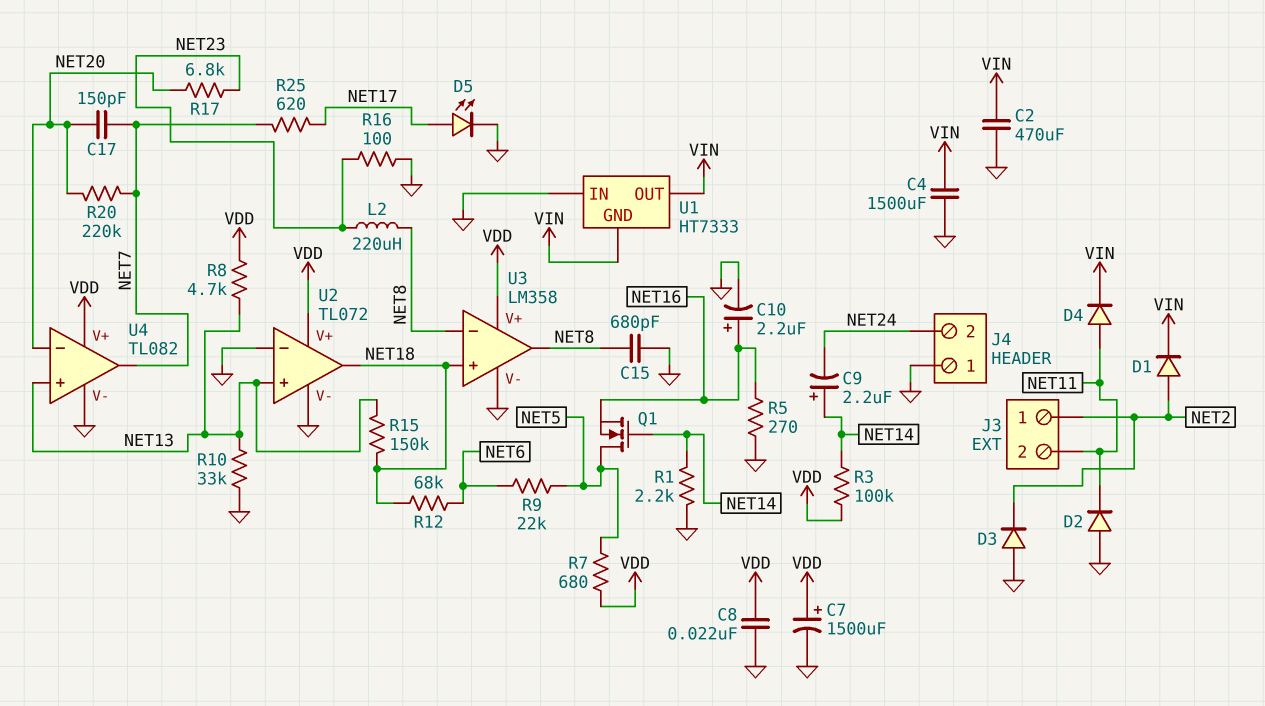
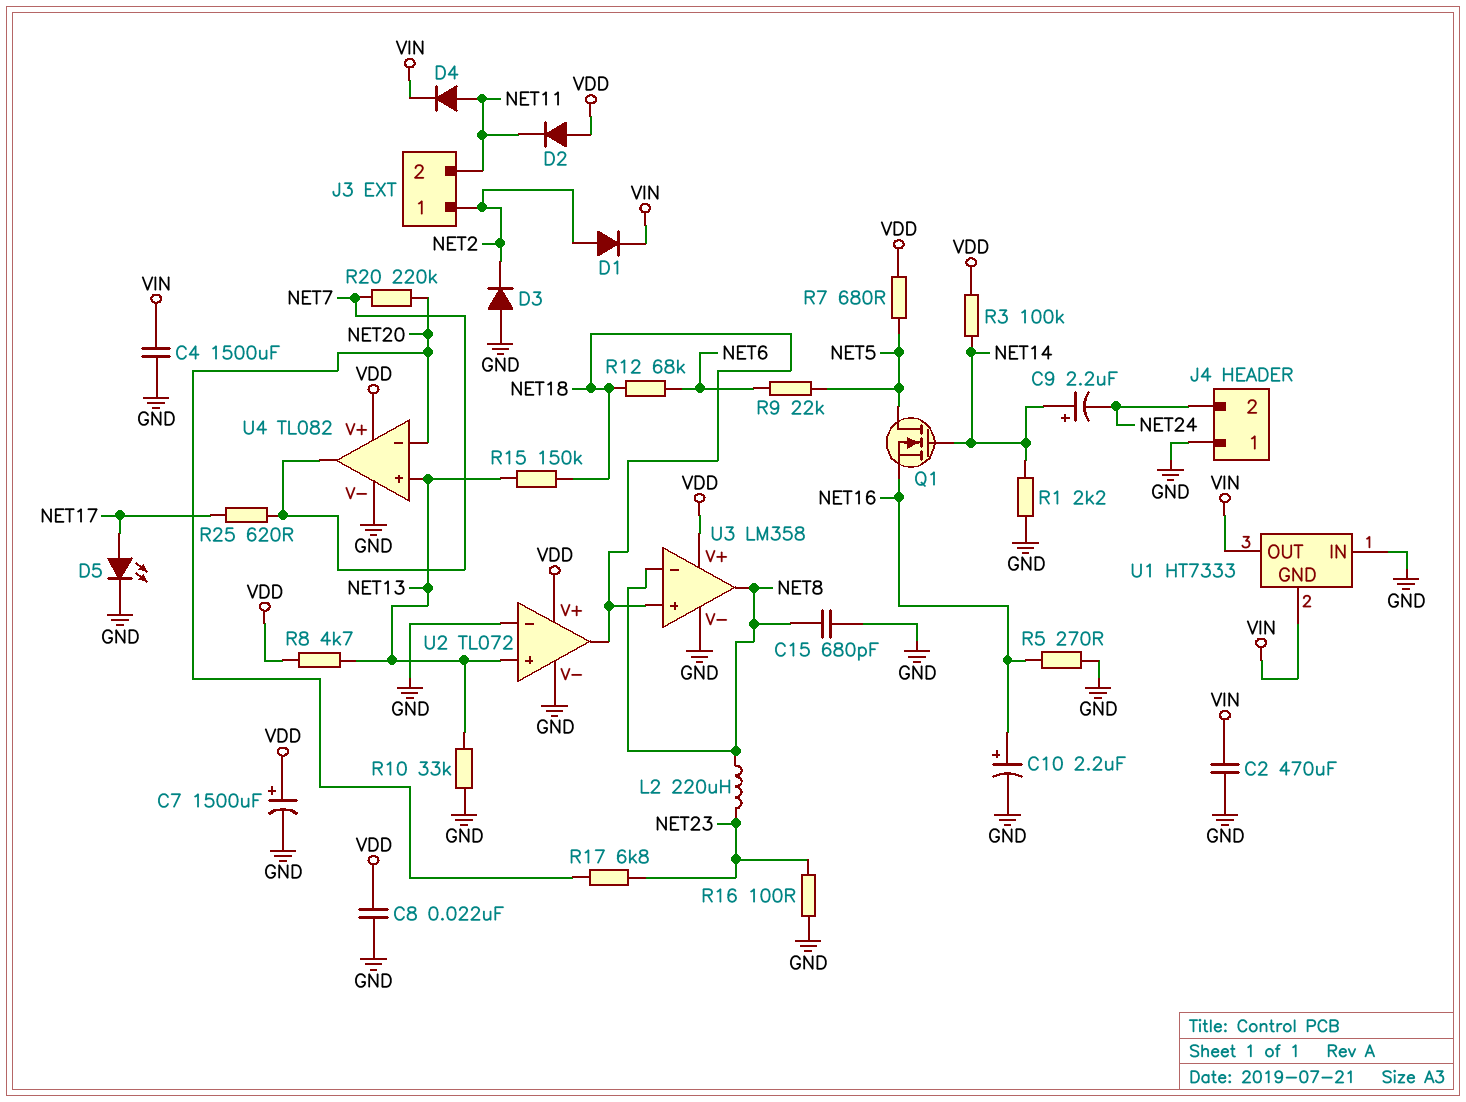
C17: 150pF (NET7, NET20) -> none
D2: diode (A GND, K NET11) -> diode (A VDD, K NET11)

